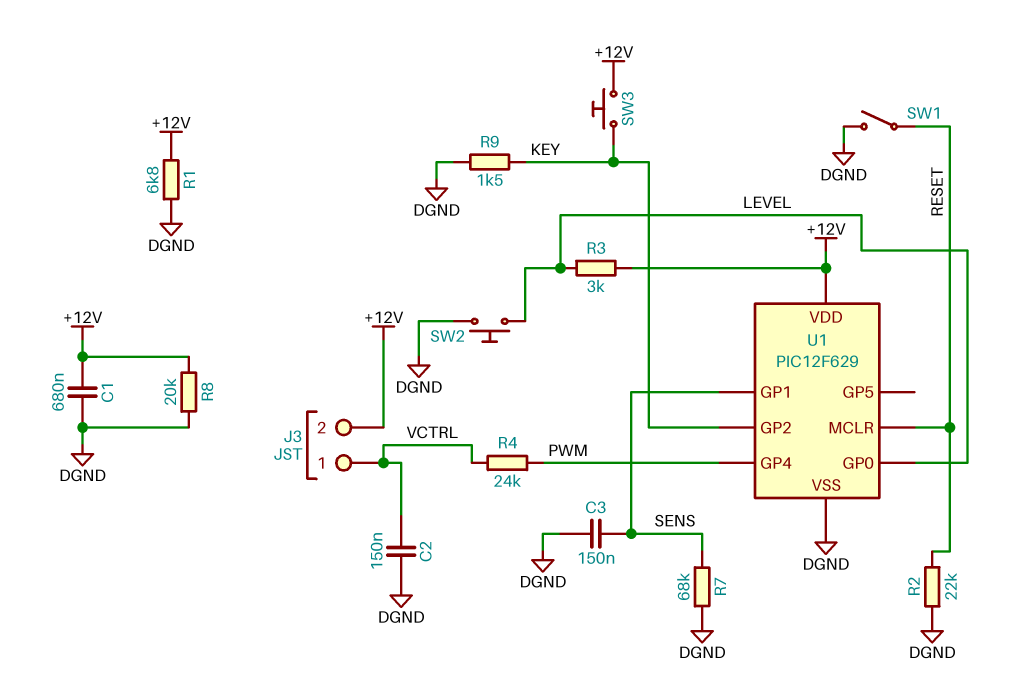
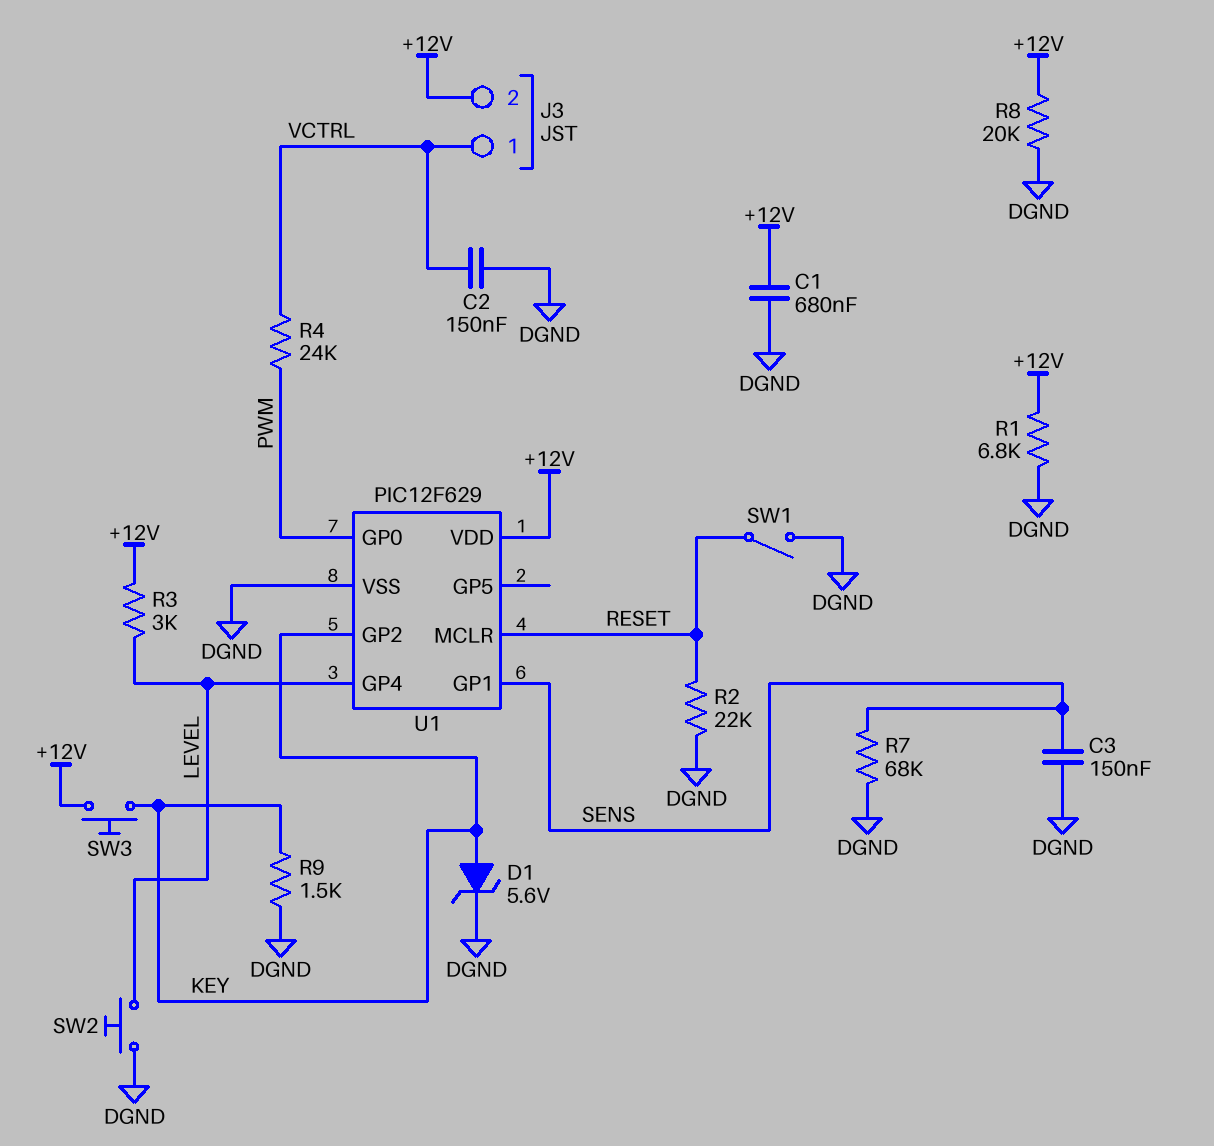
D1: none -> zener 5.6V (A KEY, K DGND)
U1 pin GP0: LEVEL -> PWM
U1 pin GP4: PWM -> LEVEL

